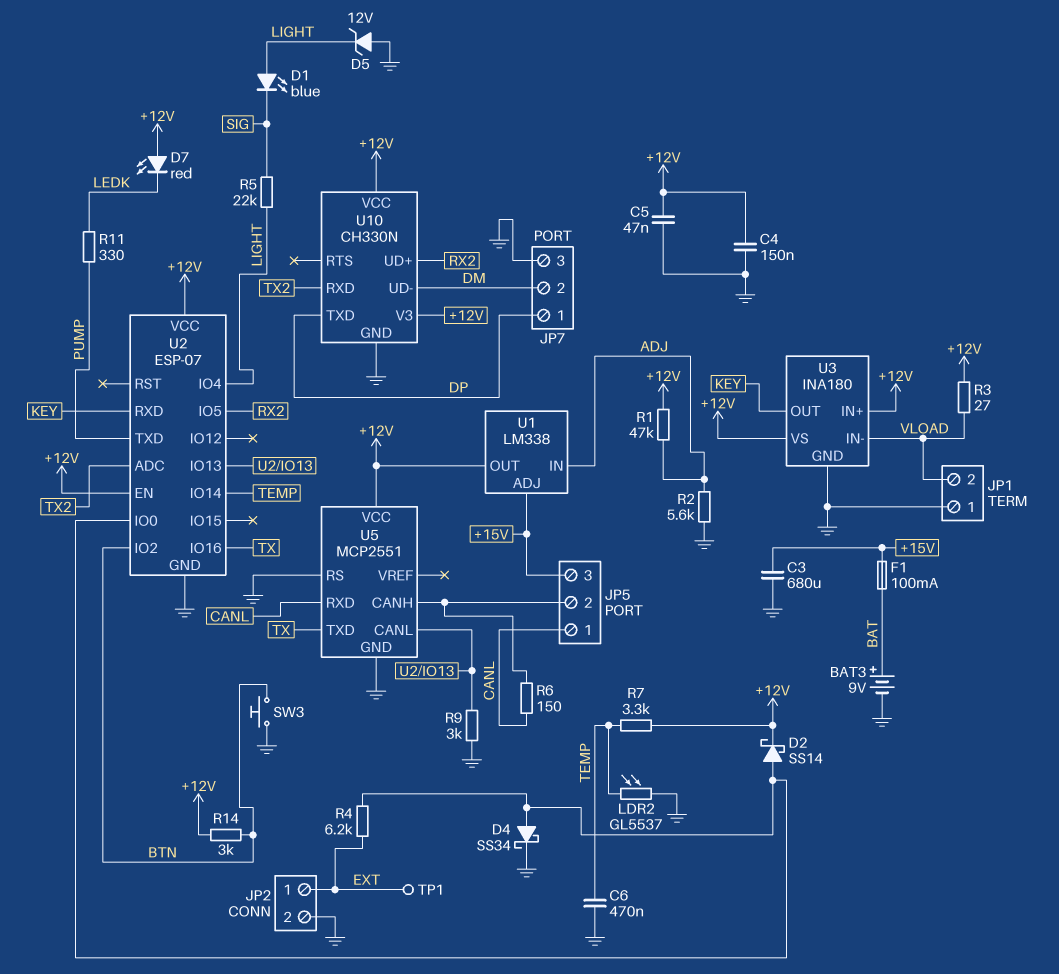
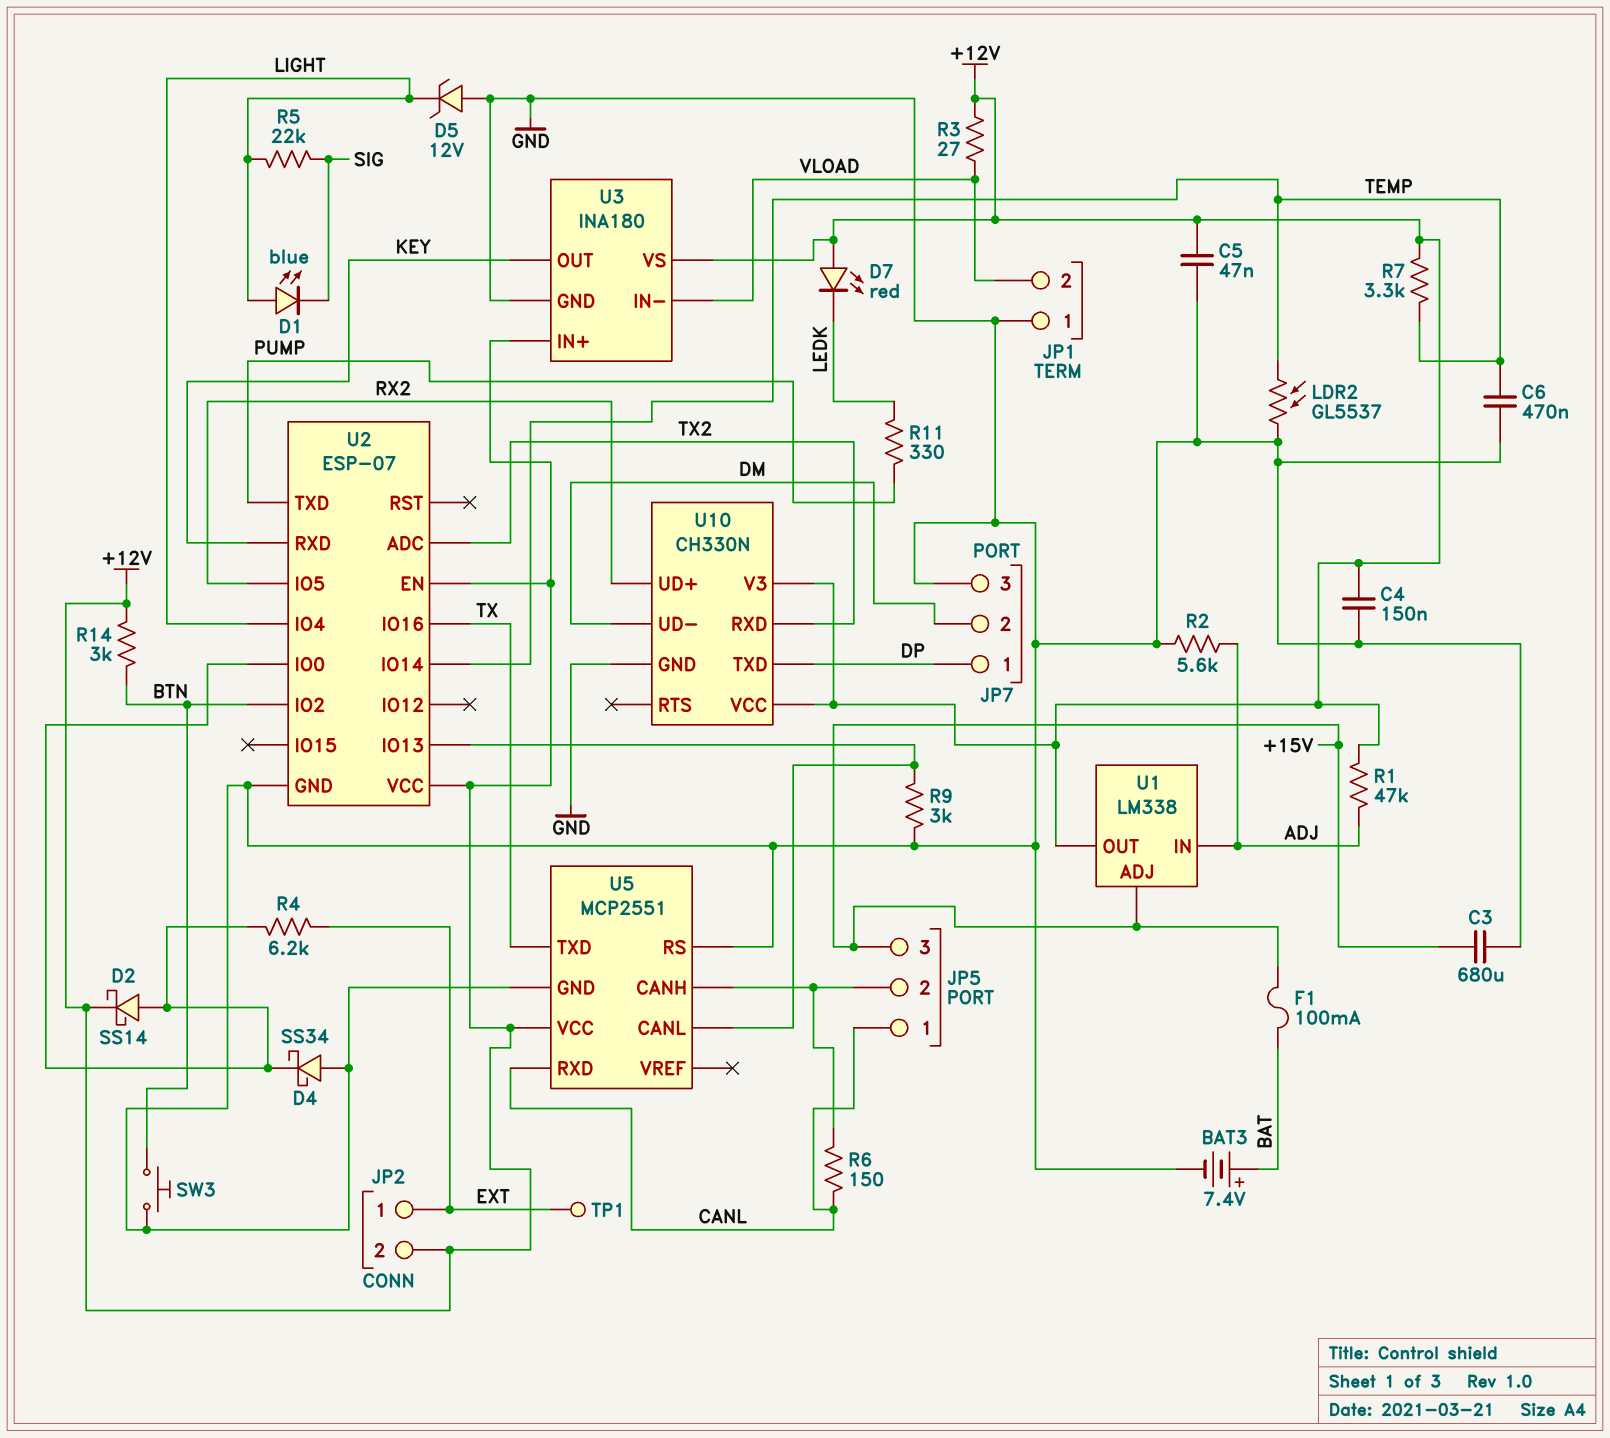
BAT3: 9V (plus BAT, minus GND) -> 7.4V (plus BAT, minus GND)
D4: schottky SS34 (A U2/IO0, K GND) -> schottky SS34 (A GND, K U2/IO0)
JP2 pin 2: GND -> +12V

